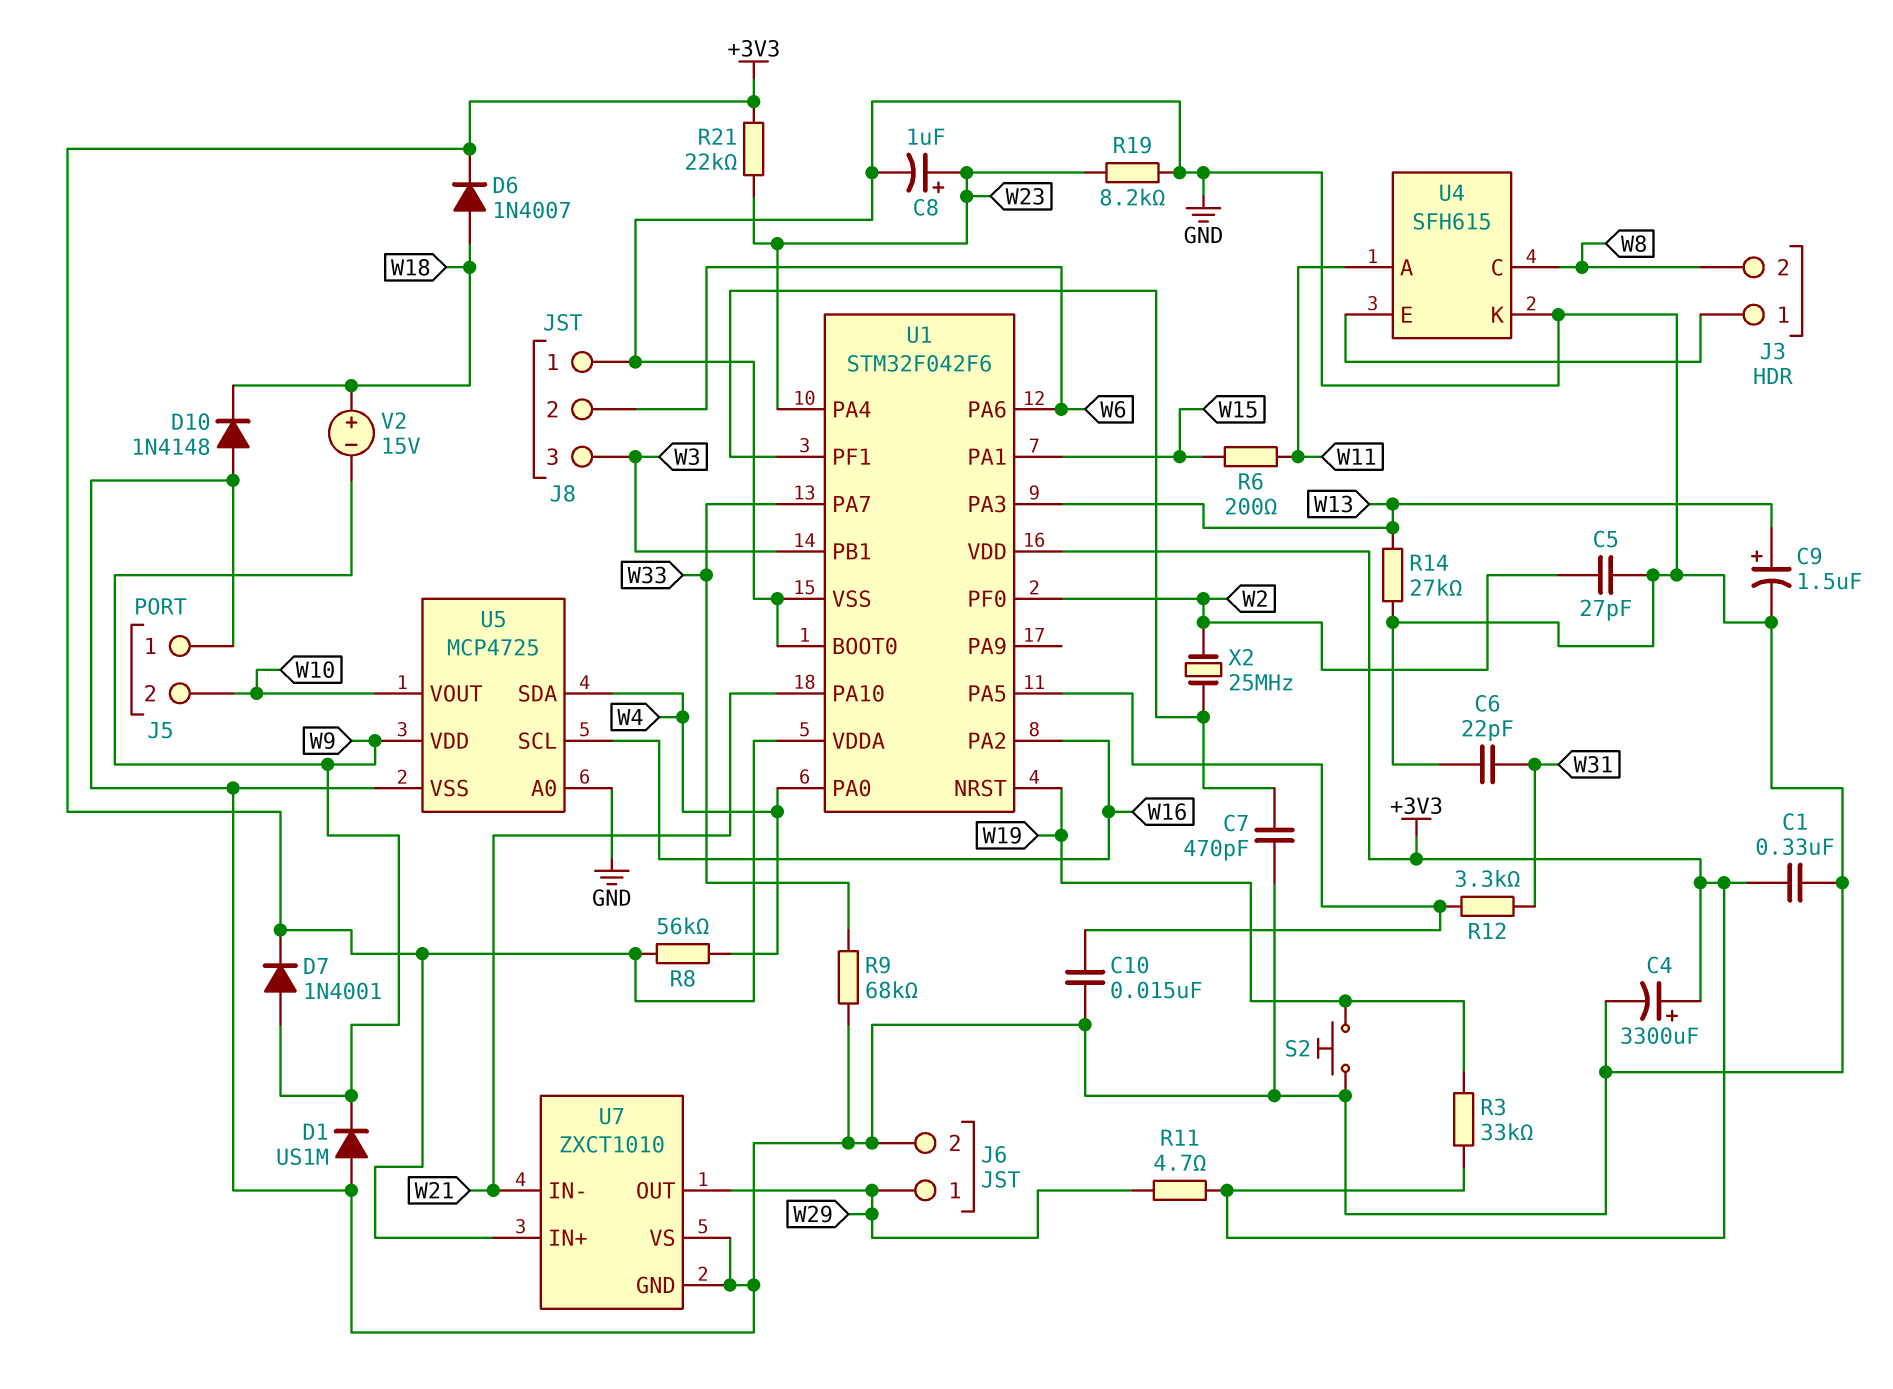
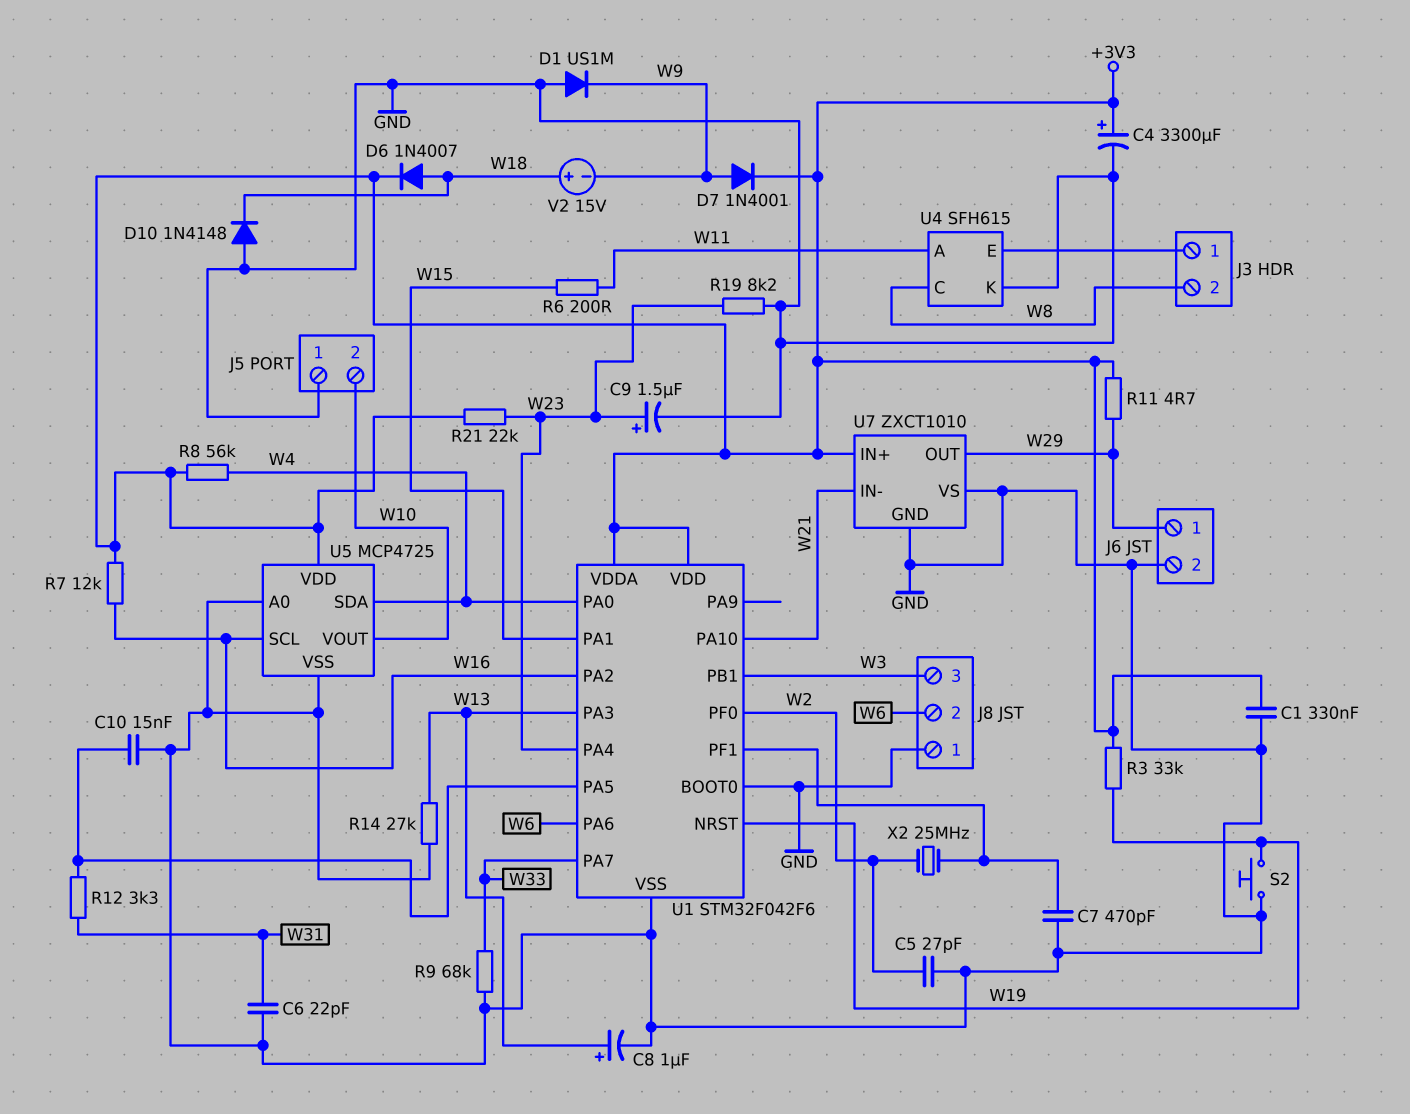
C8: 1uF (plus W23, minus GND) -> 1uF (plus W13, minus GND)
C9: 1.5uF (plus W13, minus GND) -> 1.5uF (plus W23, minus GND)
R7: none -> 12k (+3V3, W16)
U5 pin VDD: W9 -> +3V3

